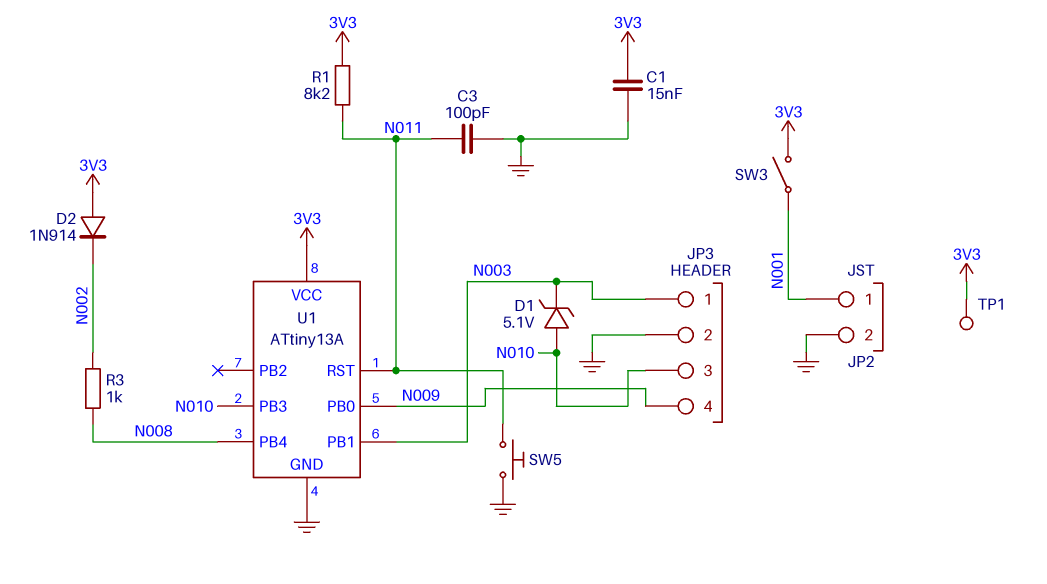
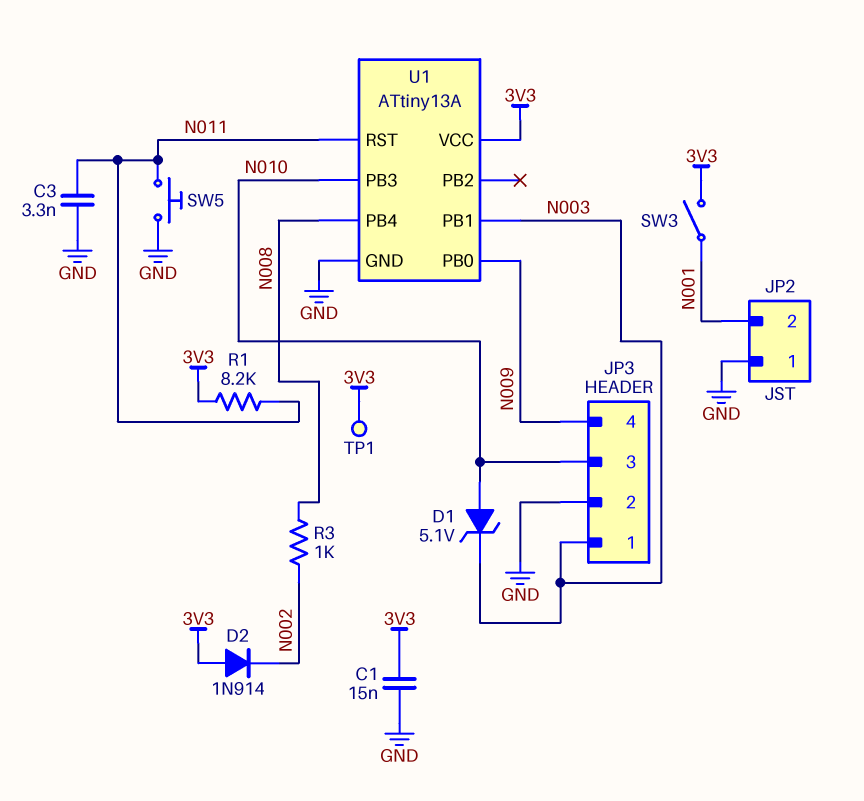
C3: 100pF (GND, N011) -> 3.3nF (GND, N011)
JP2 pin 1: N001 -> GND
JP2 pin 2: GND -> N001

